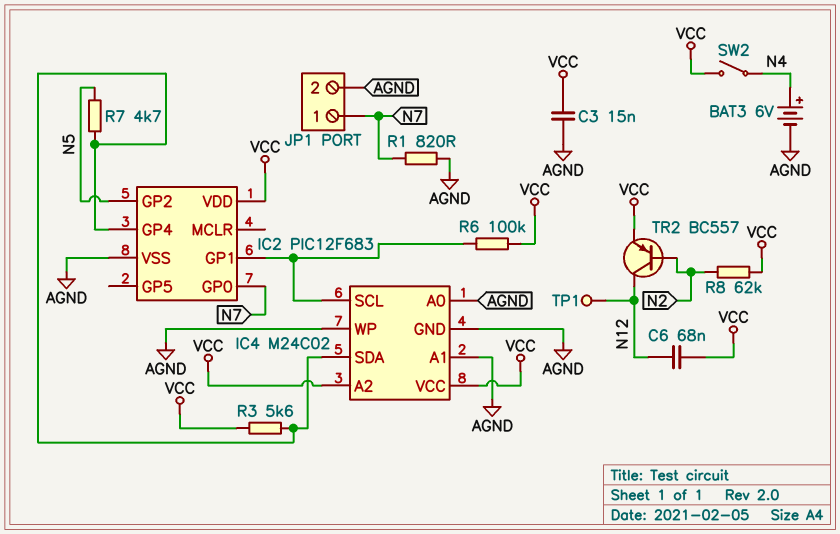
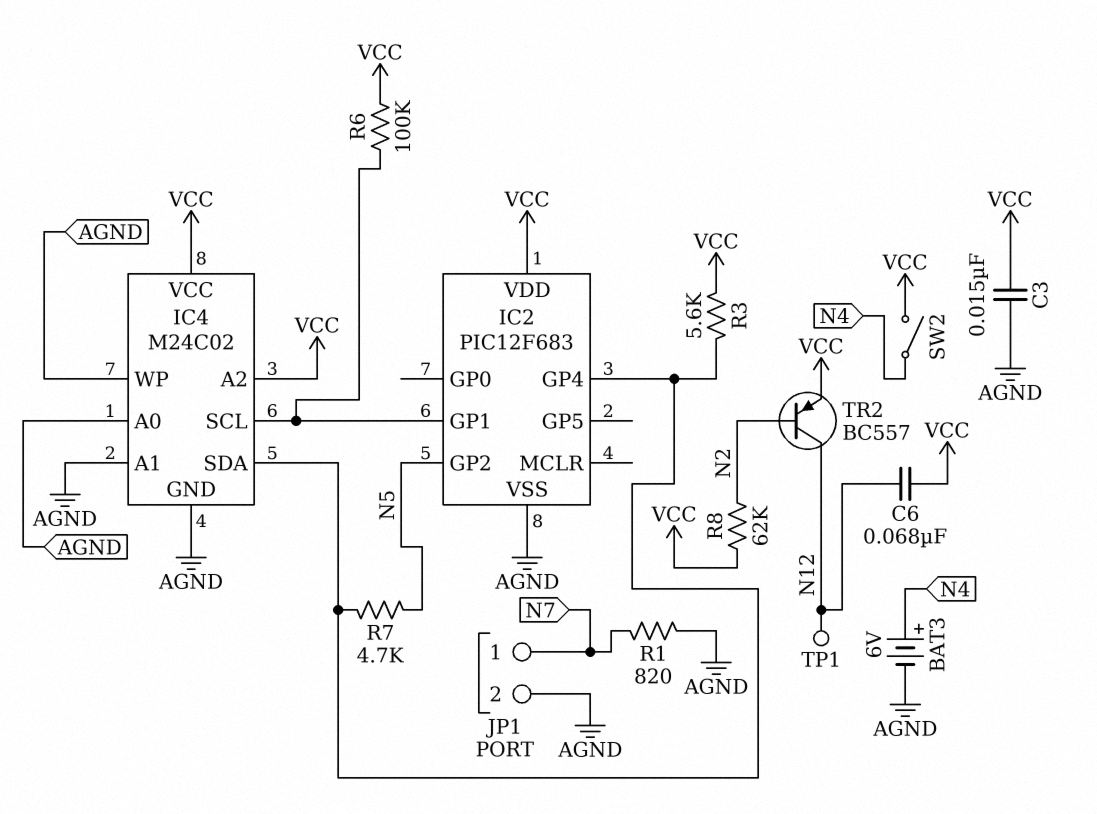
IC2 pin GP0: N7 -> none

